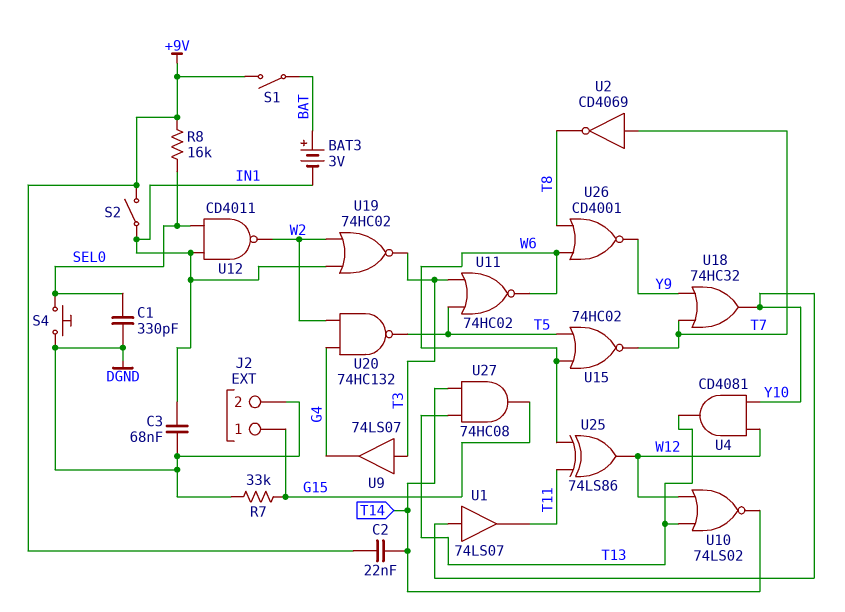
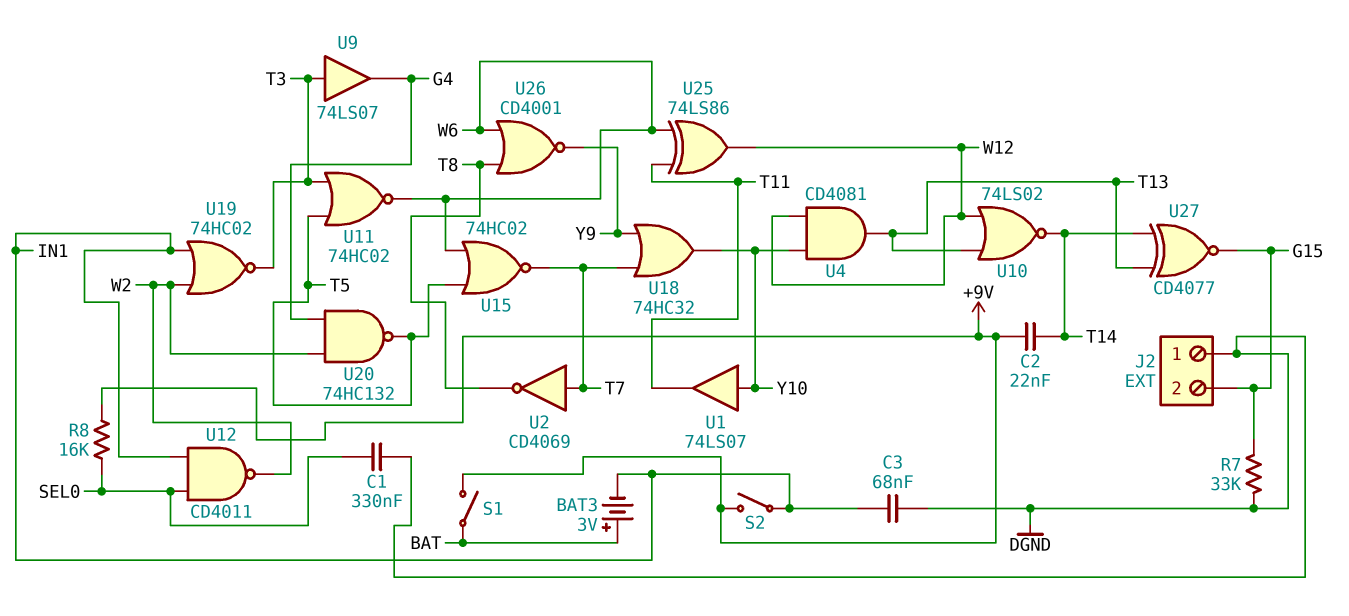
C1: 330pF (DGND, SEL0) -> 330nF (DGND, SEL0)
J2 pin 1: G15 -> DGND
J2 pin 2: DGND -> G15
S4: button (DGND, SEL0) -> none
U27: AND 74HC08 (in T13, in T14, out G15) -> XNOR CD4077 (in T13, in T14, out G15)

